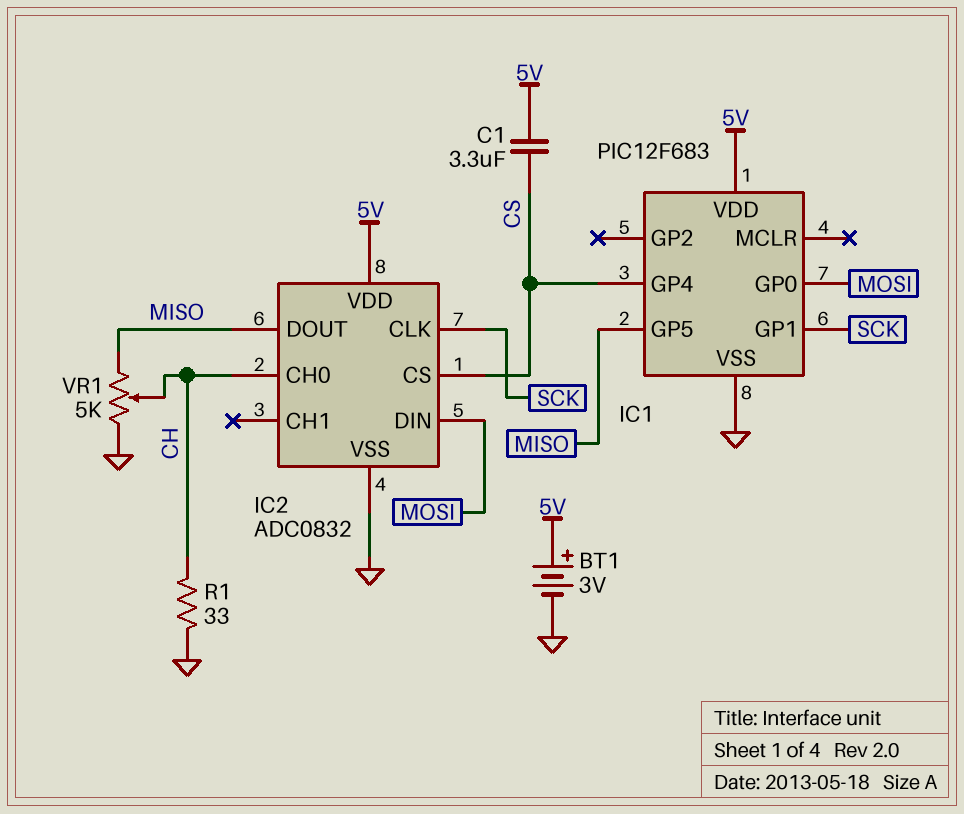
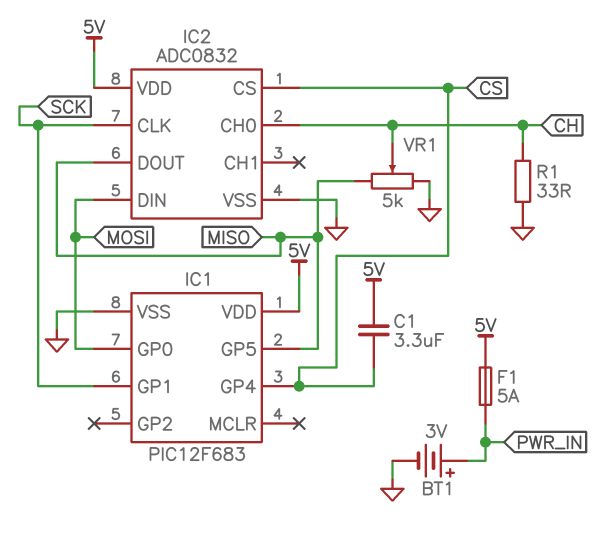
BT1: 3V (plus 5V, minus GND) -> 3V (plus PWR_IN, minus GND)
F1: none -> 5A (5V, PWR_IN)

